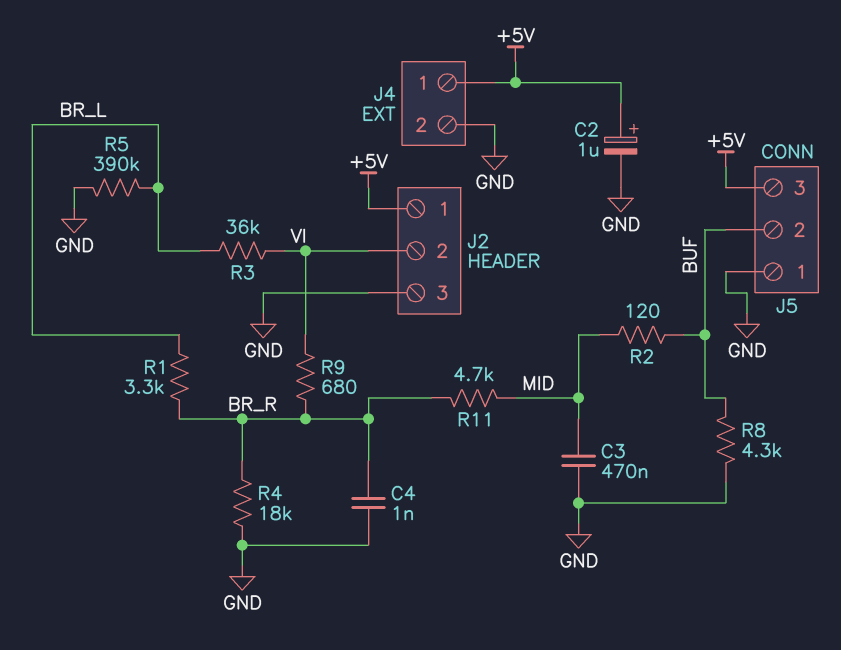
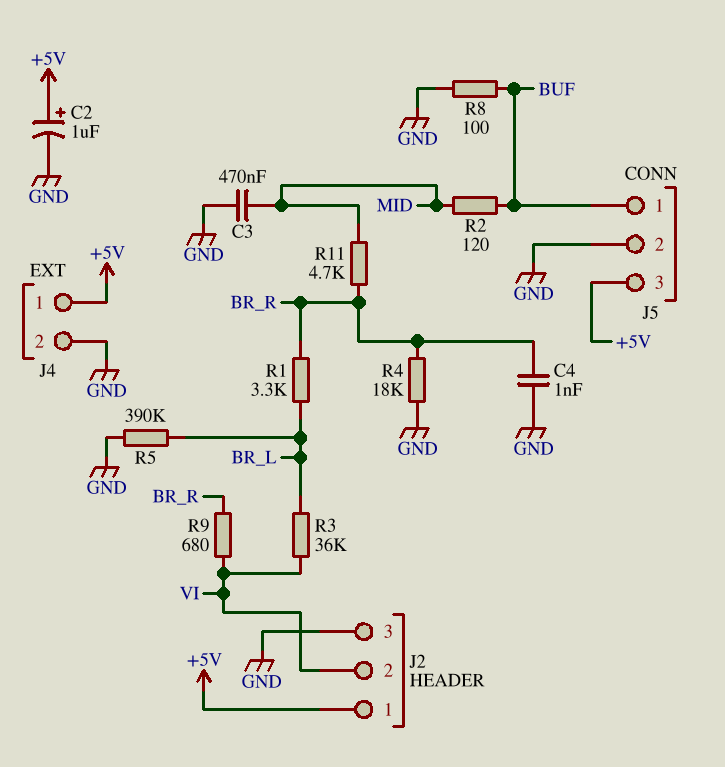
J5 pin 1: GND -> BUF
J5 pin 2: BUF -> GND
R8: 4.3k (BUF, GND) -> 100 (BUF, GND)

